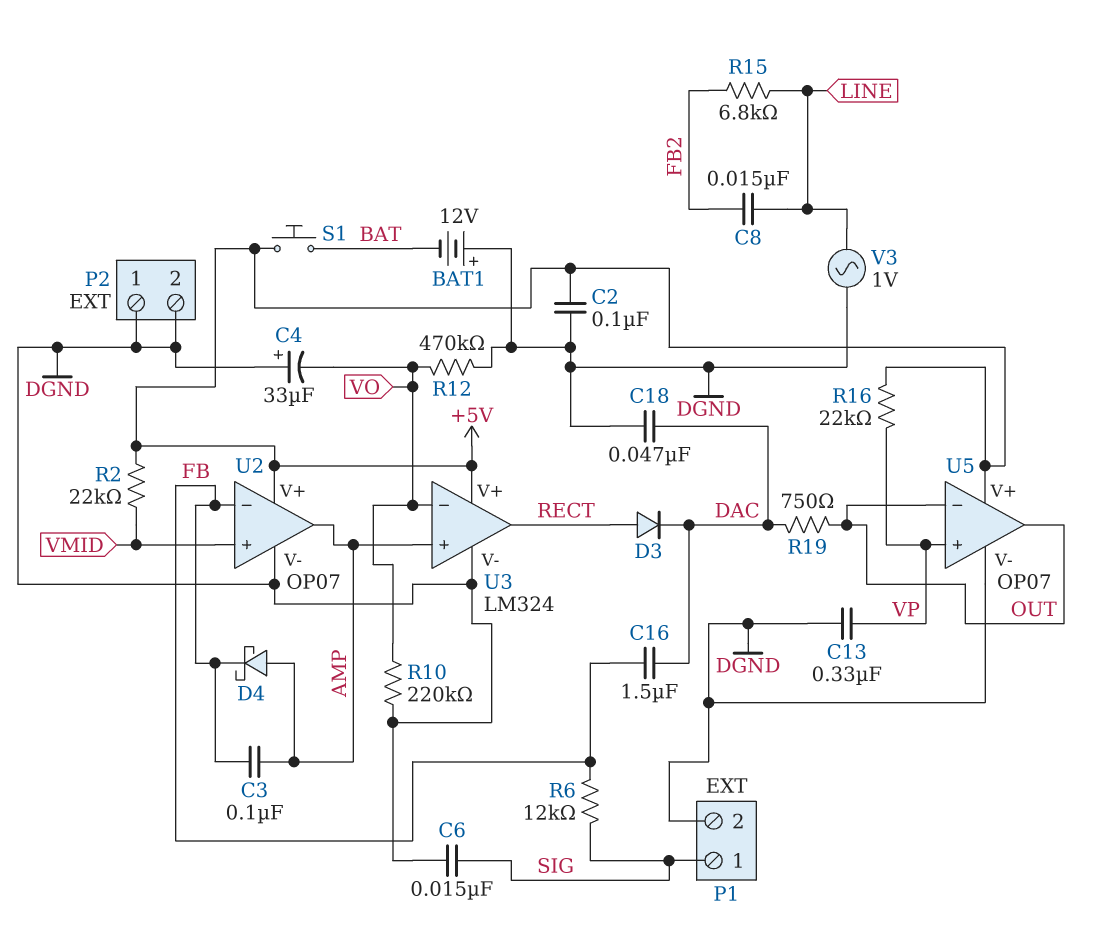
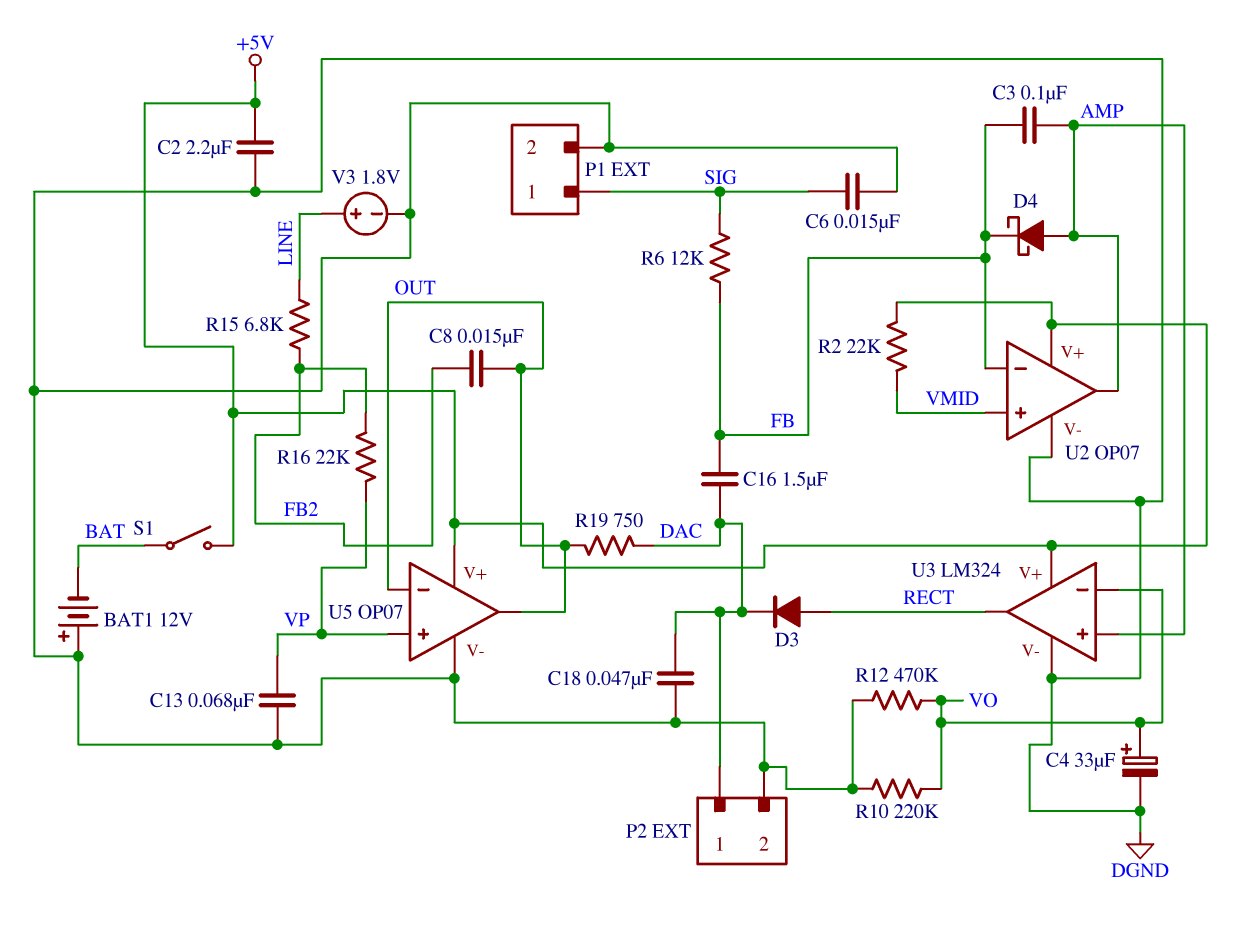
C2: 100nF (+5V, DGND) -> 2.2uF (+5V, DGND)
C4: 33uF (plus DGND, minus VO) -> 33uF (plus VO, minus DGND)
C8: 15nF (FB2, LINE) -> 15nF (FB2, OUT)
C13: 330nF (DGND, VP) -> 68nF (DGND, VP)
P2 pin 1: DGND -> DAC
R16: 22k (+5V, VP) -> 22k (FB2, VP)
S1: button (+5V, BAT) -> switch (+5V, BAT)
V3: AC 1V (DGND, LINE) -> 1.8V (plus LINE, minus DGND)

